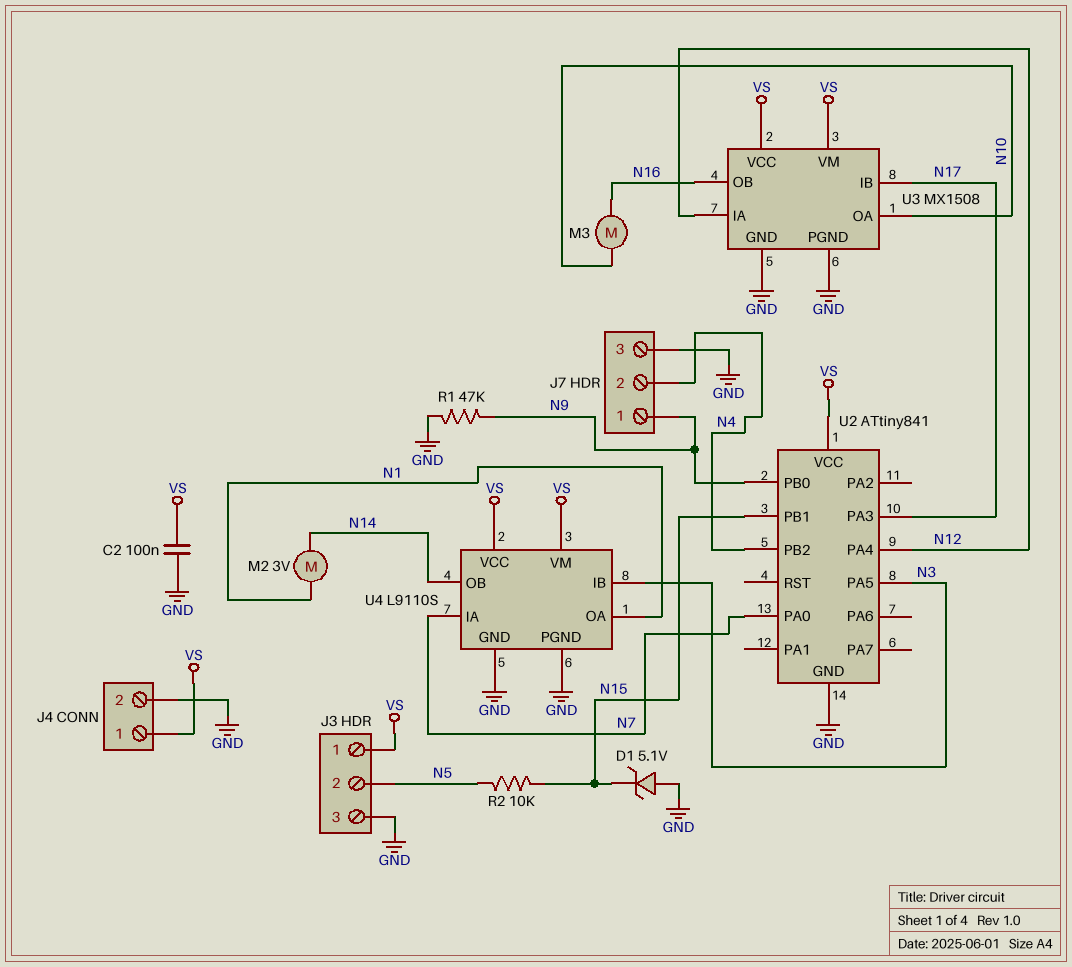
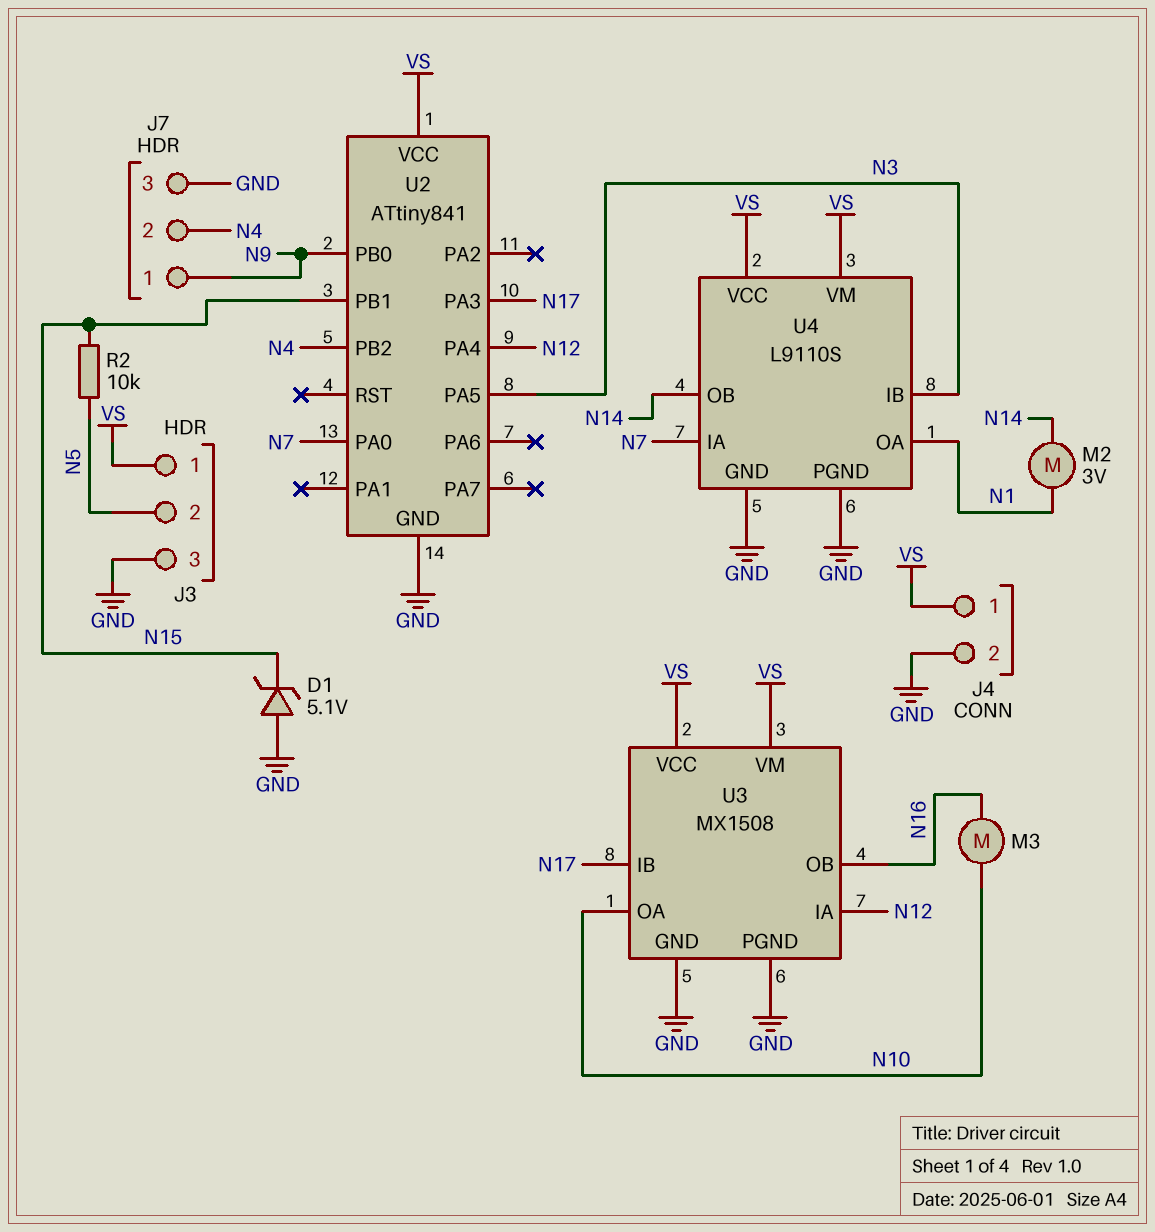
C2: 100nF (GND, VS) -> none
R1: 47k (GND, N9) -> none

